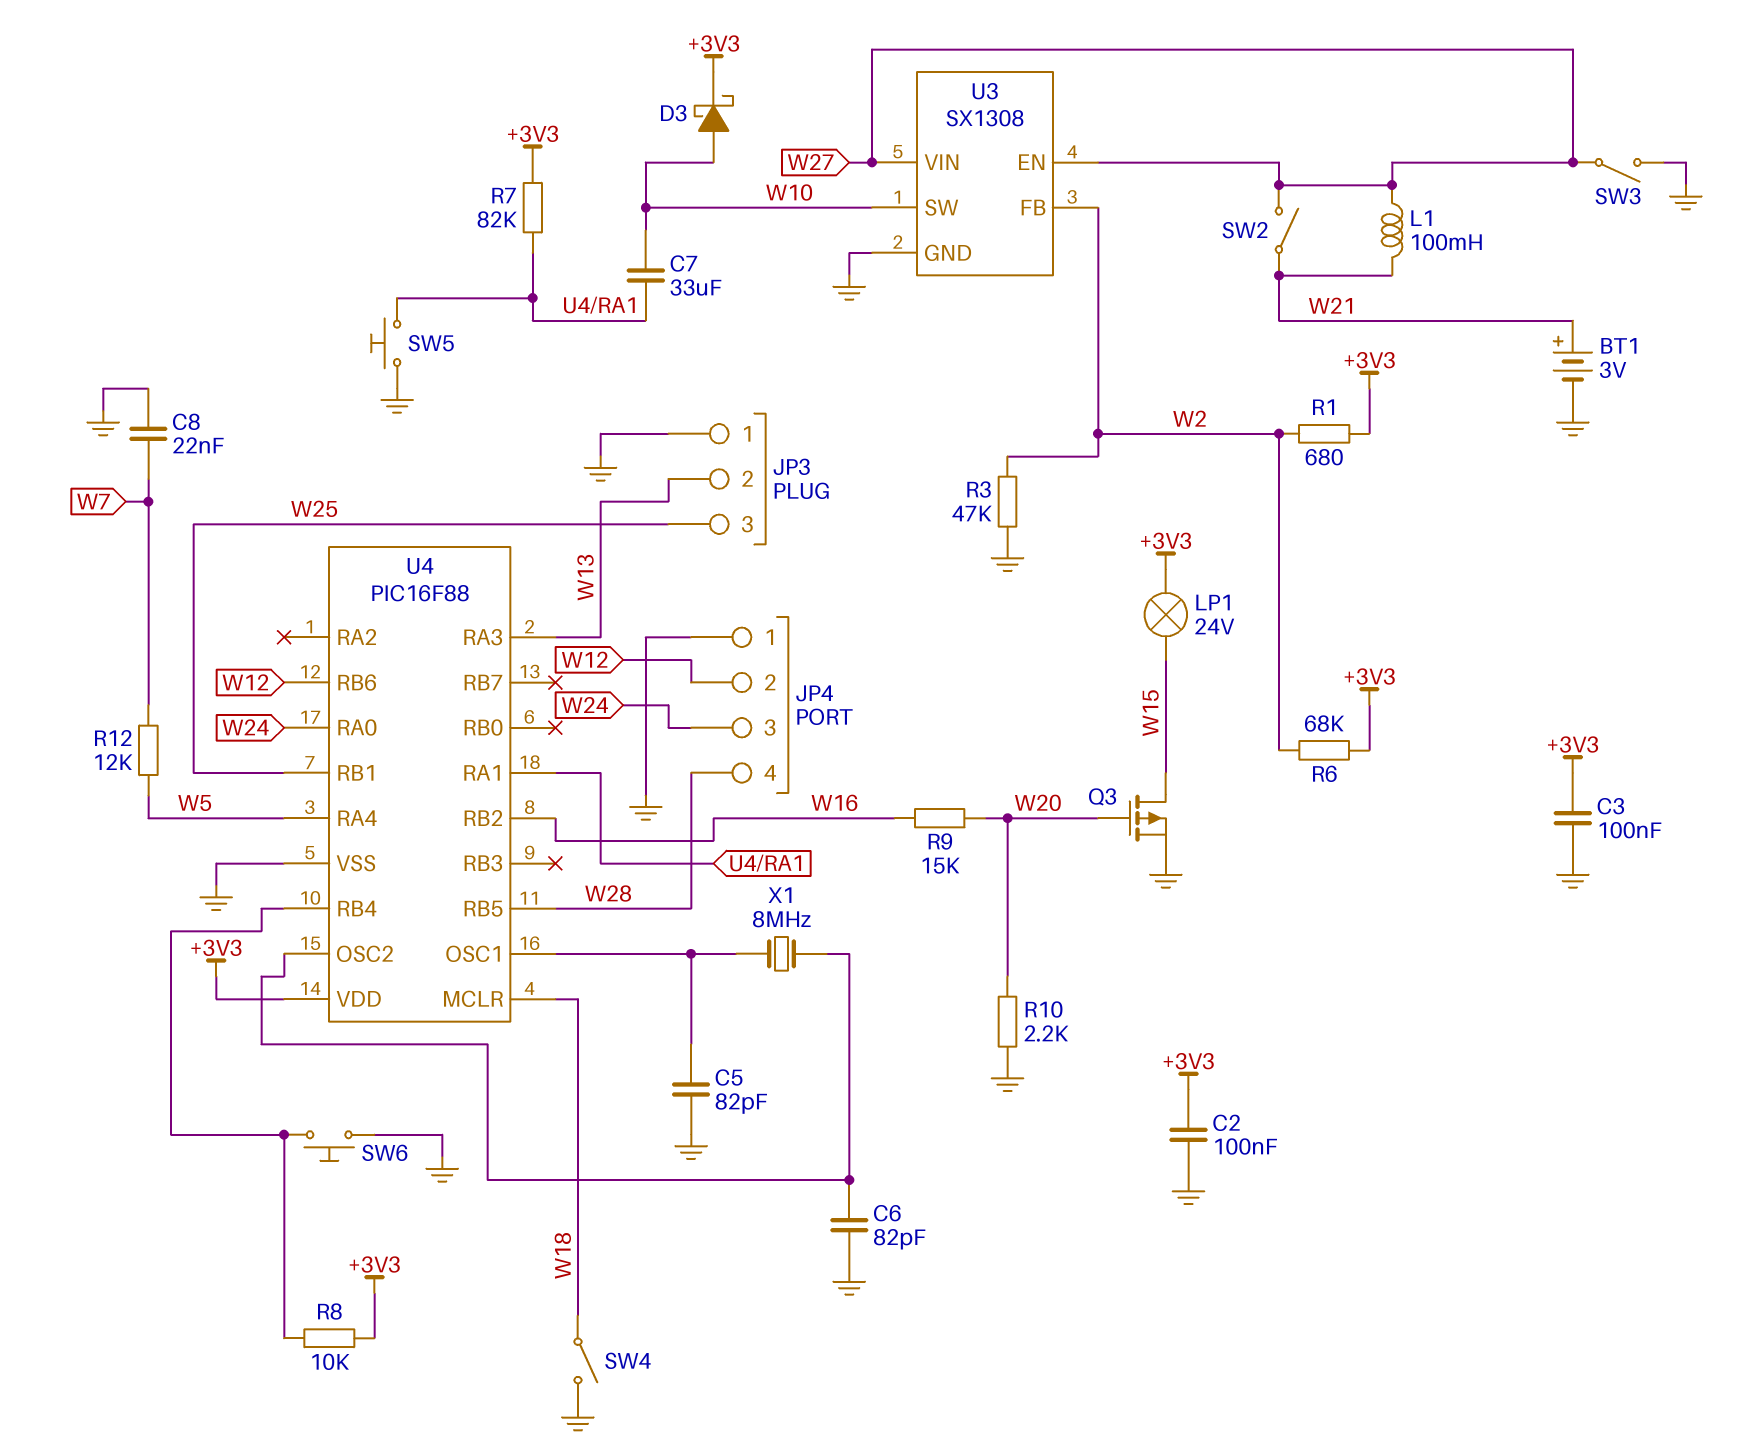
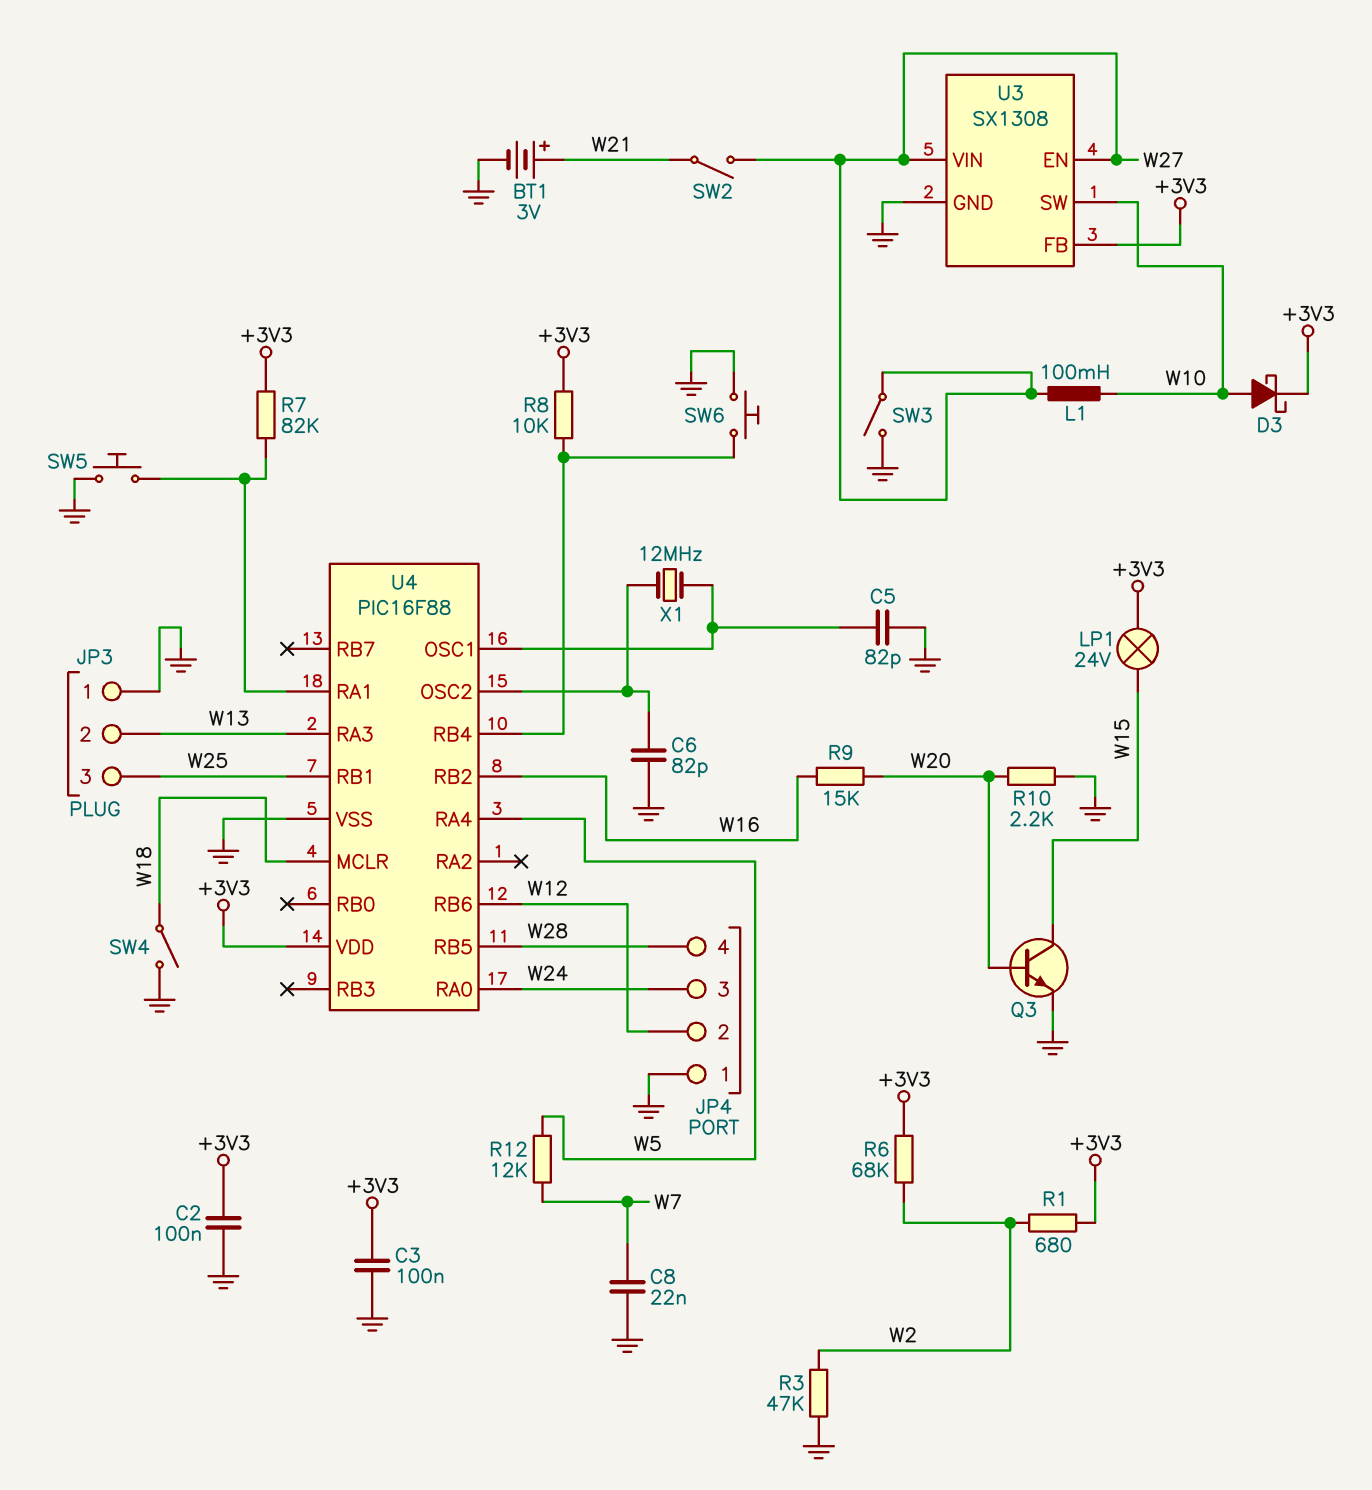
C7: 33uF (U4/RA1, W10) -> none
L1: 100mH (W21, W27) -> 100mH (W10, W27)
Q3: PMOS (G W20, D W15, S GND) -> NPN (B W20, C W15, E GND)
U3 pin FB: W2 -> +3V3
X1: 8MHz (U4/OSC1, U4/OSC2) -> 12MHz (U4/OSC1, U4/OSC2)

